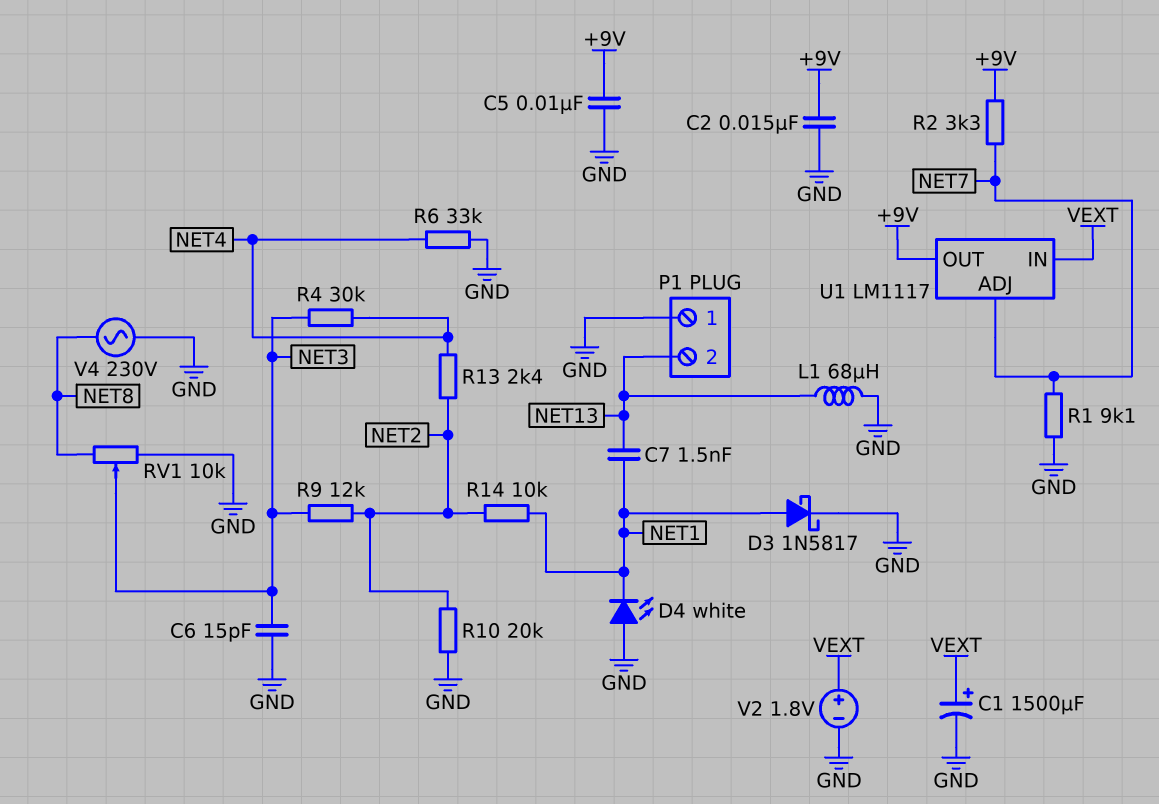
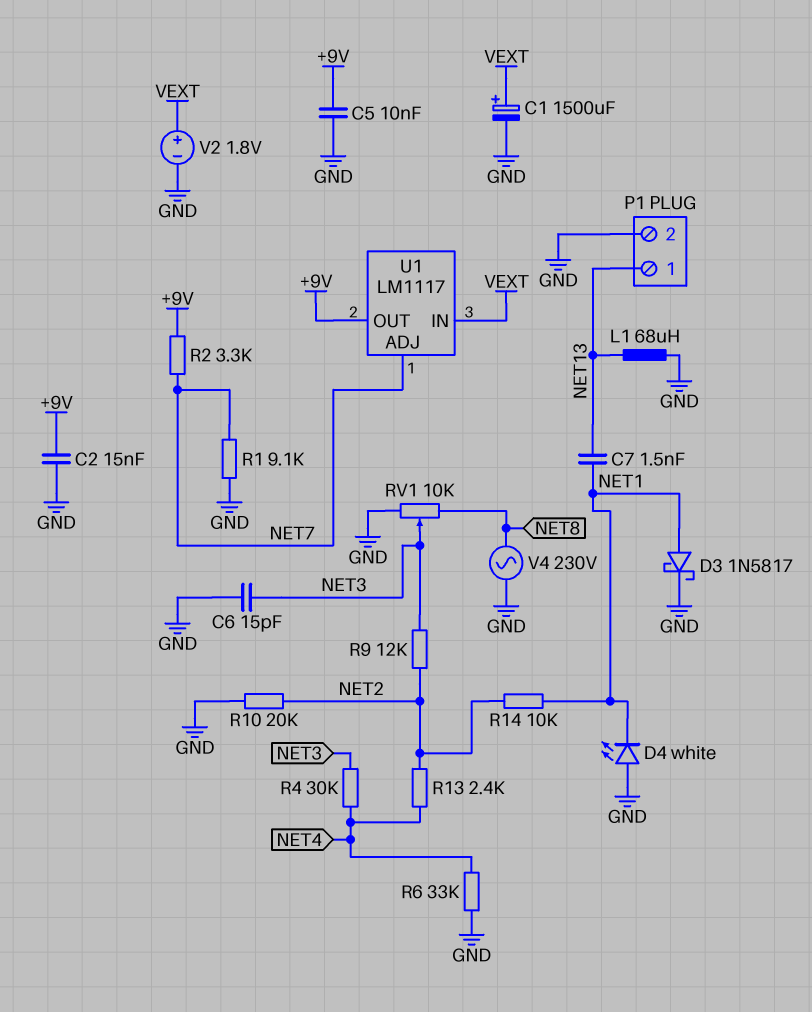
P1 pin 1: GND -> NET13
P1 pin 2: NET13 -> GND

